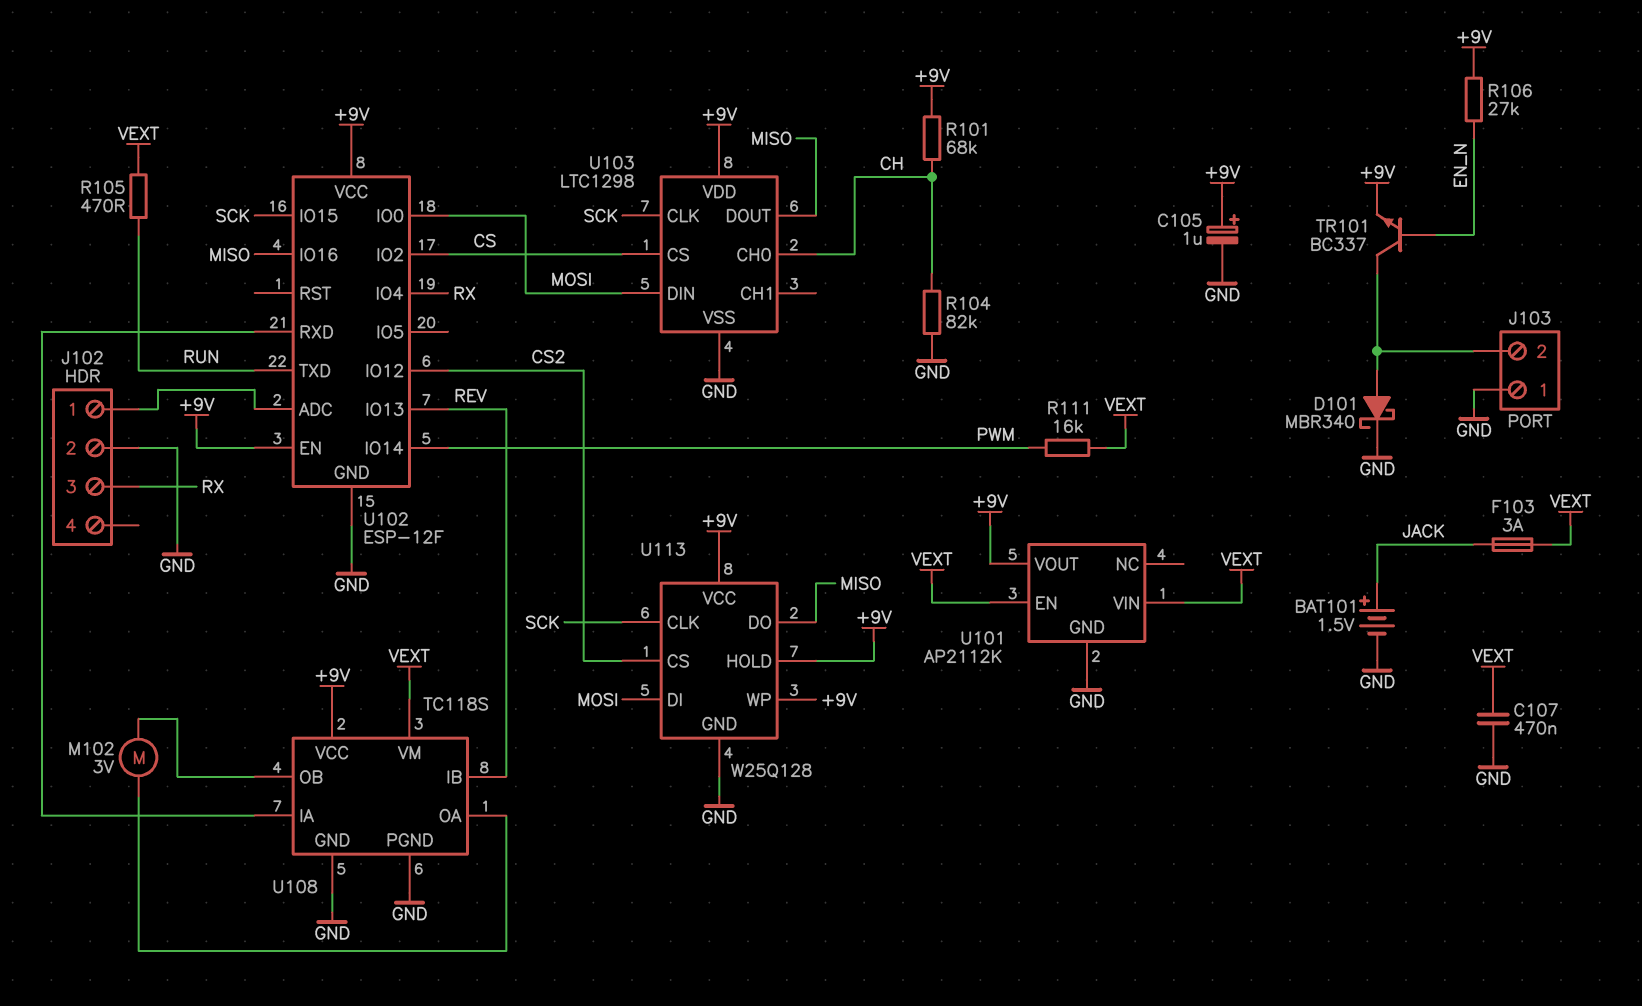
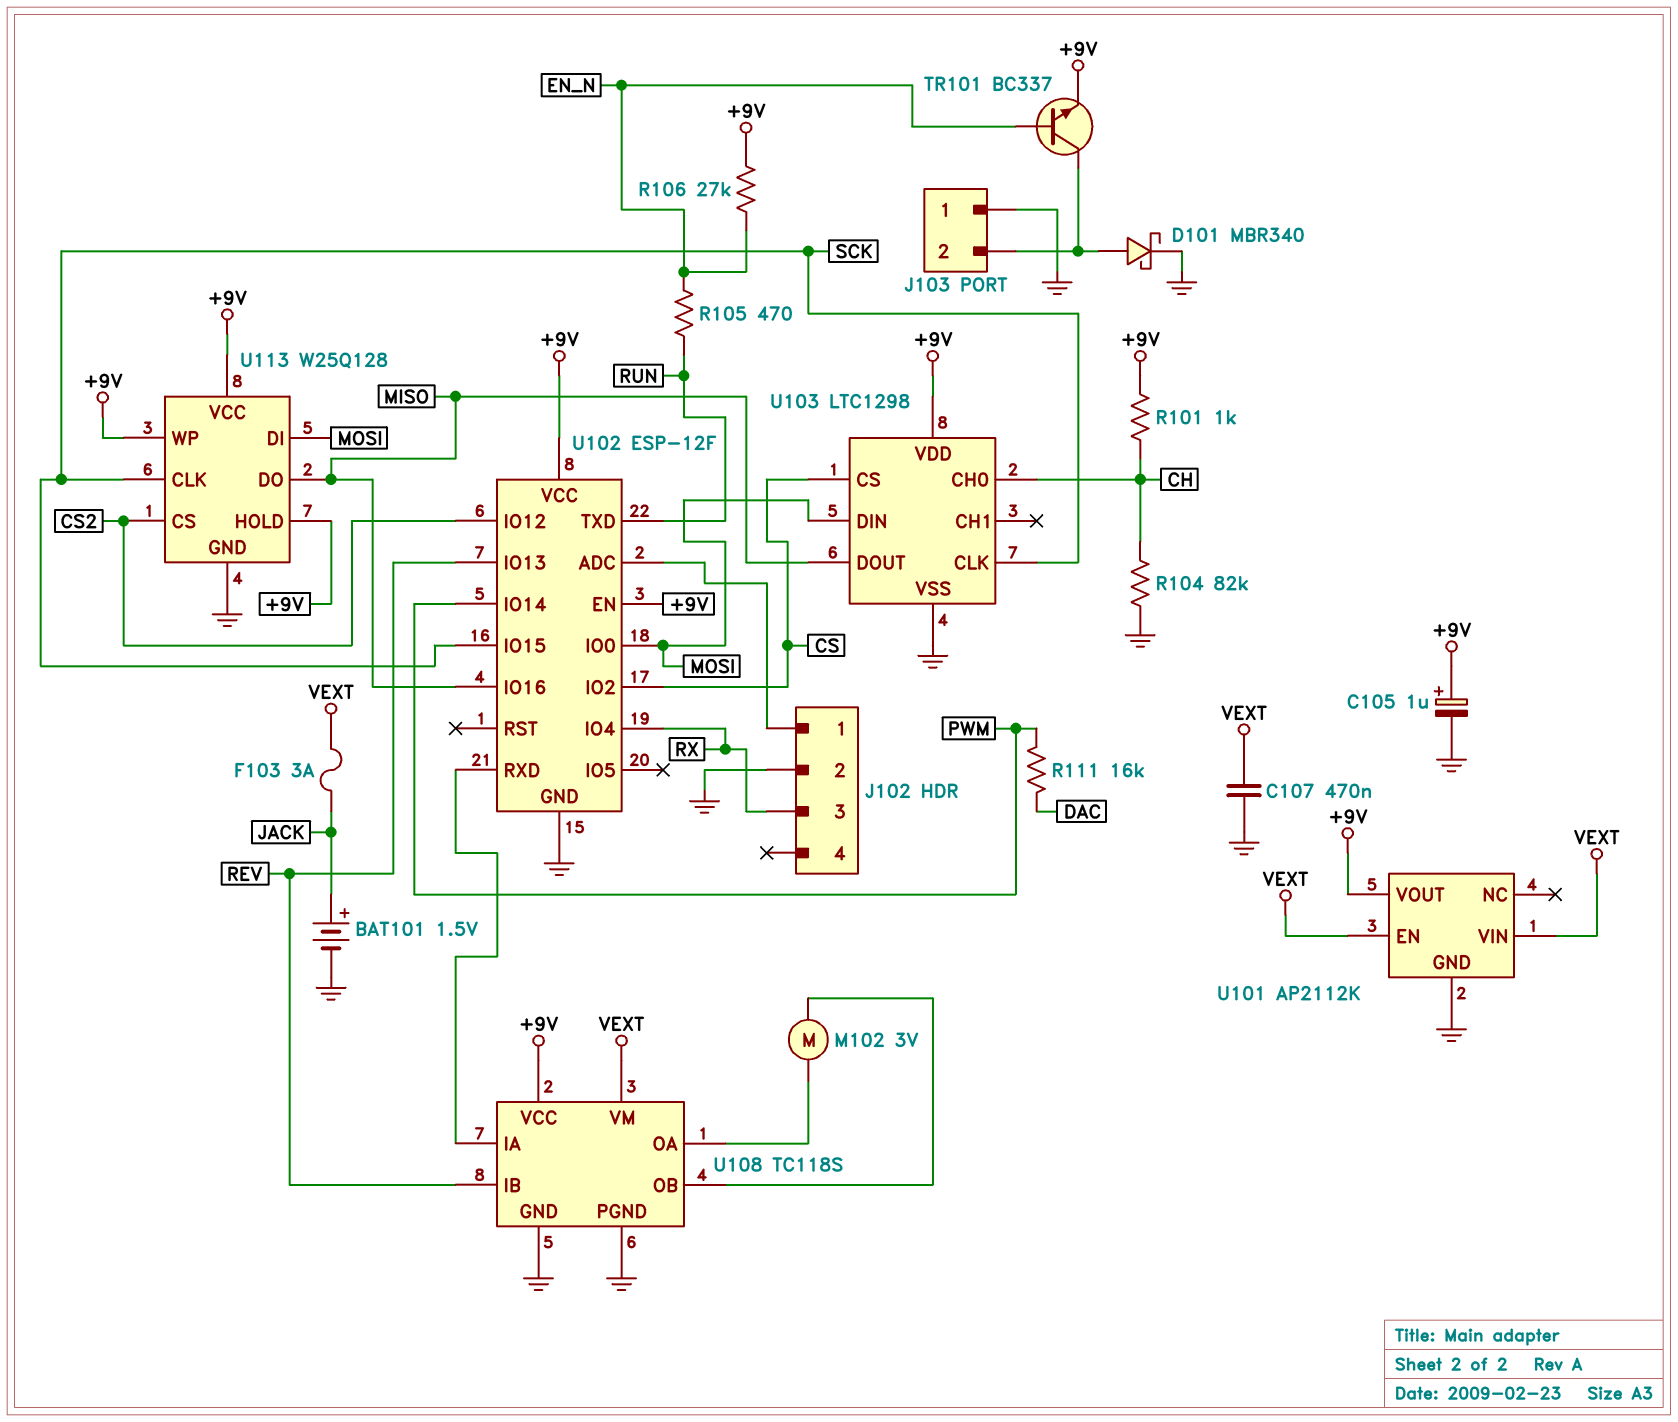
R101: 68k (+9V, CH) -> 1k (+9V, CH)
R105: 470 (RUN, VEXT) -> 470 (EN_N, RUN)
R111: 16k (PWM, VEXT) -> 16k (DAC, PWM)

